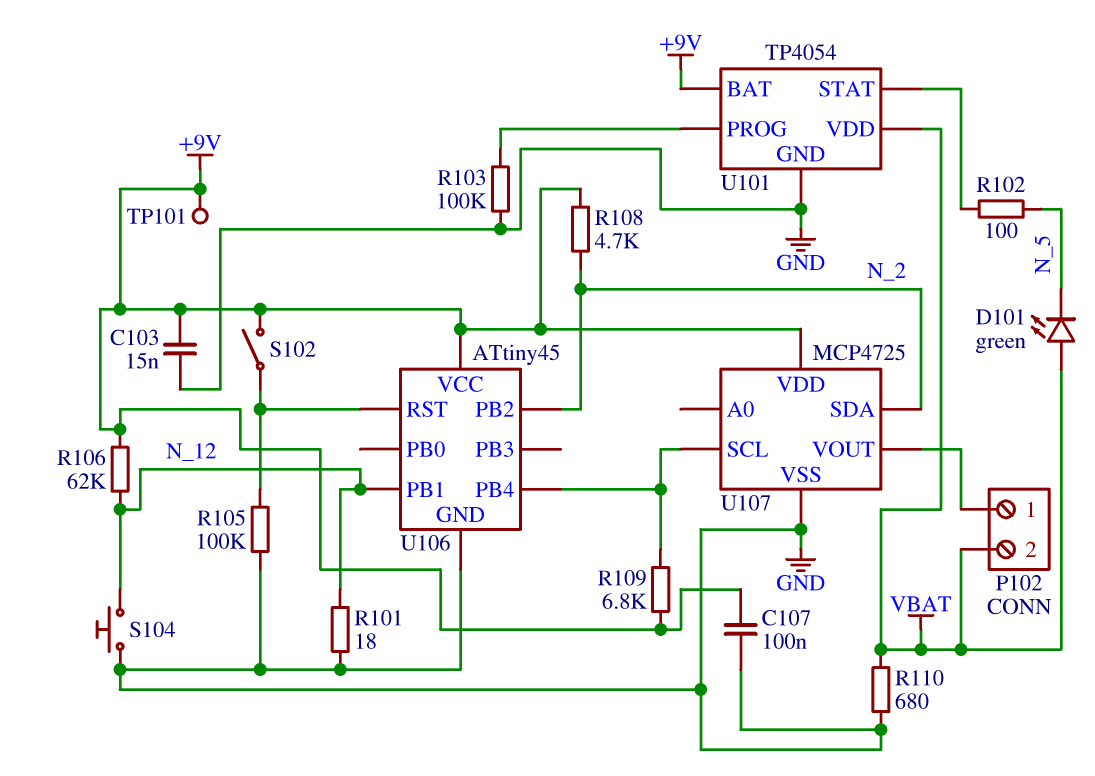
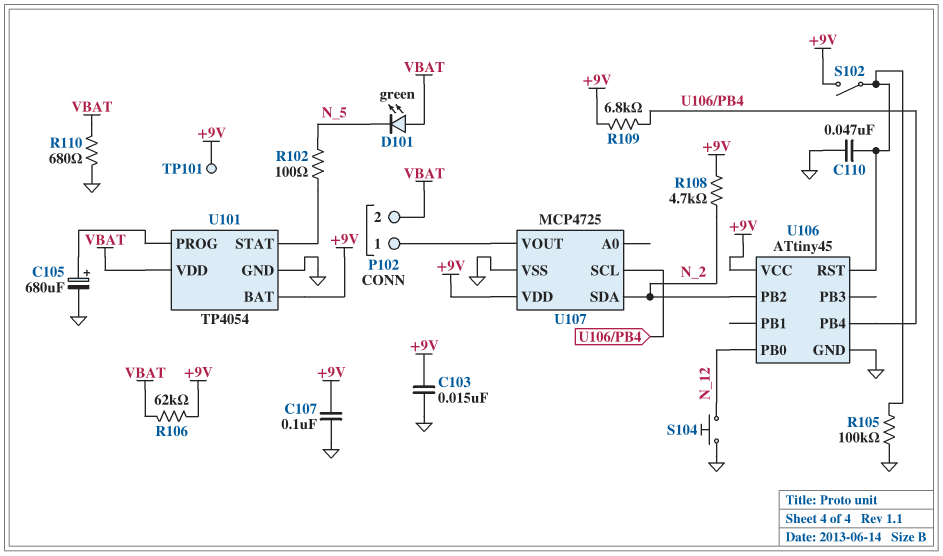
C105: none -> 680uF (plus U101/PROG, minus GND)
C110: none -> 47nF (GND, U106/RST)
R101: 18 (GND, N_12) -> none
R103: 100k (GND, U101/PROG) -> none
R106: 62k (+9V, N_12) -> 62k (+9V, VBAT)
U106 pin PB0: none -> N_12
U106 pin PB1: N_12 -> none

